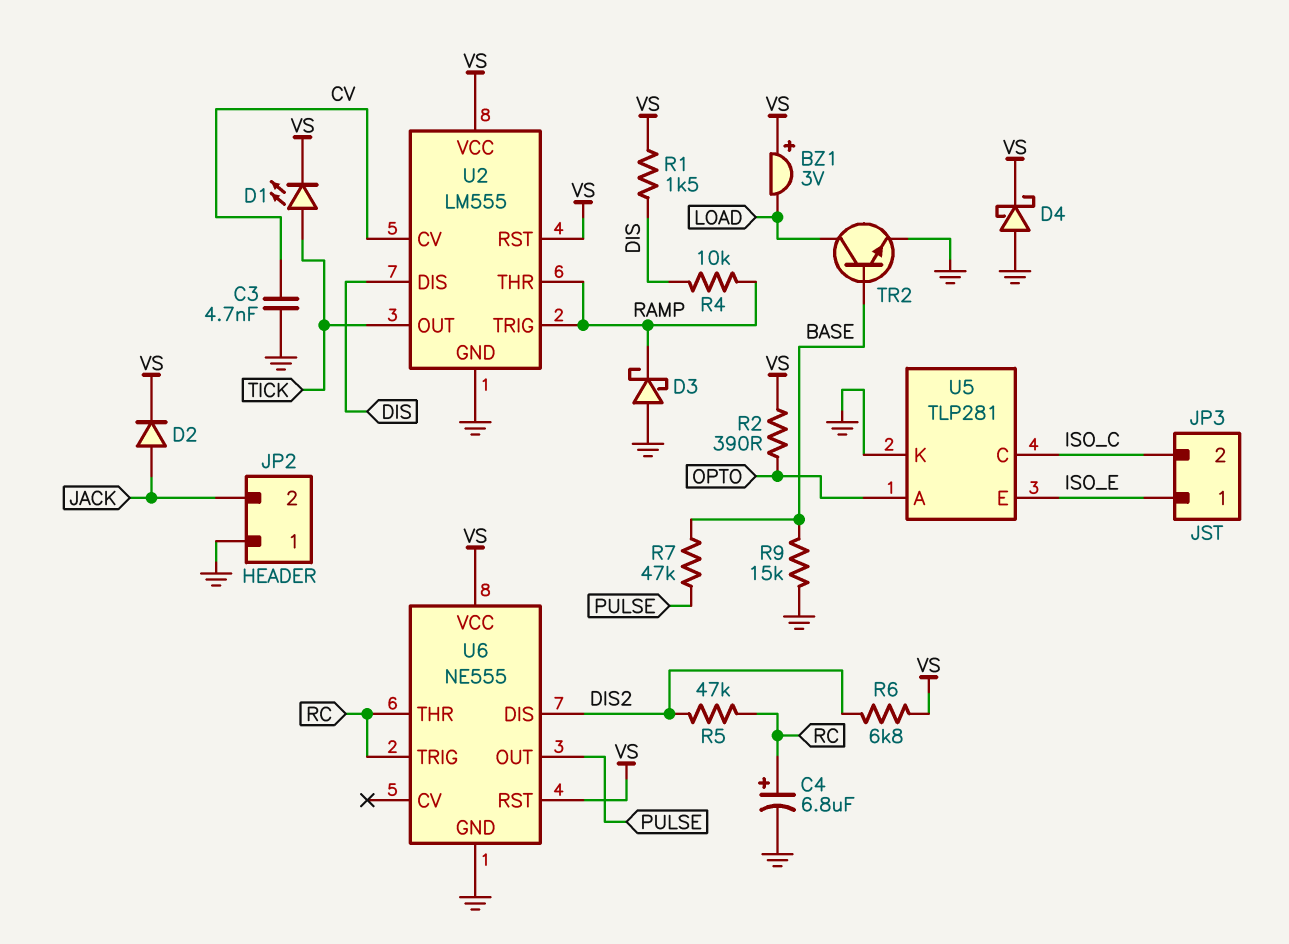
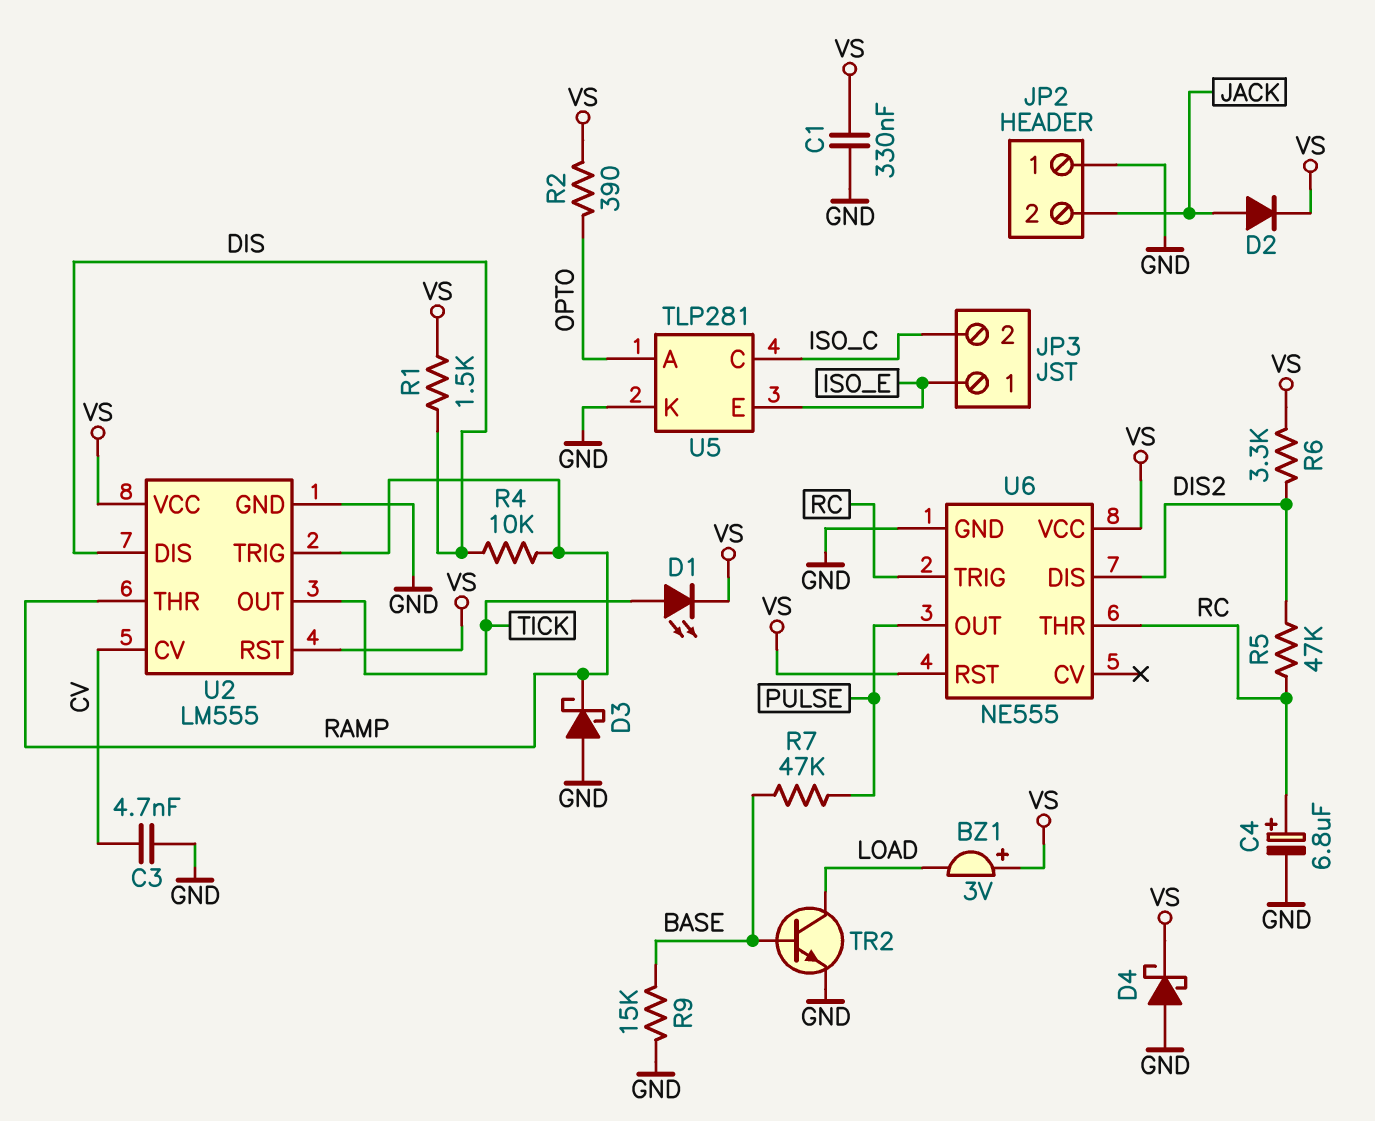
C1: none -> 330nF (GND, VS)
R6: 6.8k (DIS2, VS) -> 3.3k (DIS2, VS)

